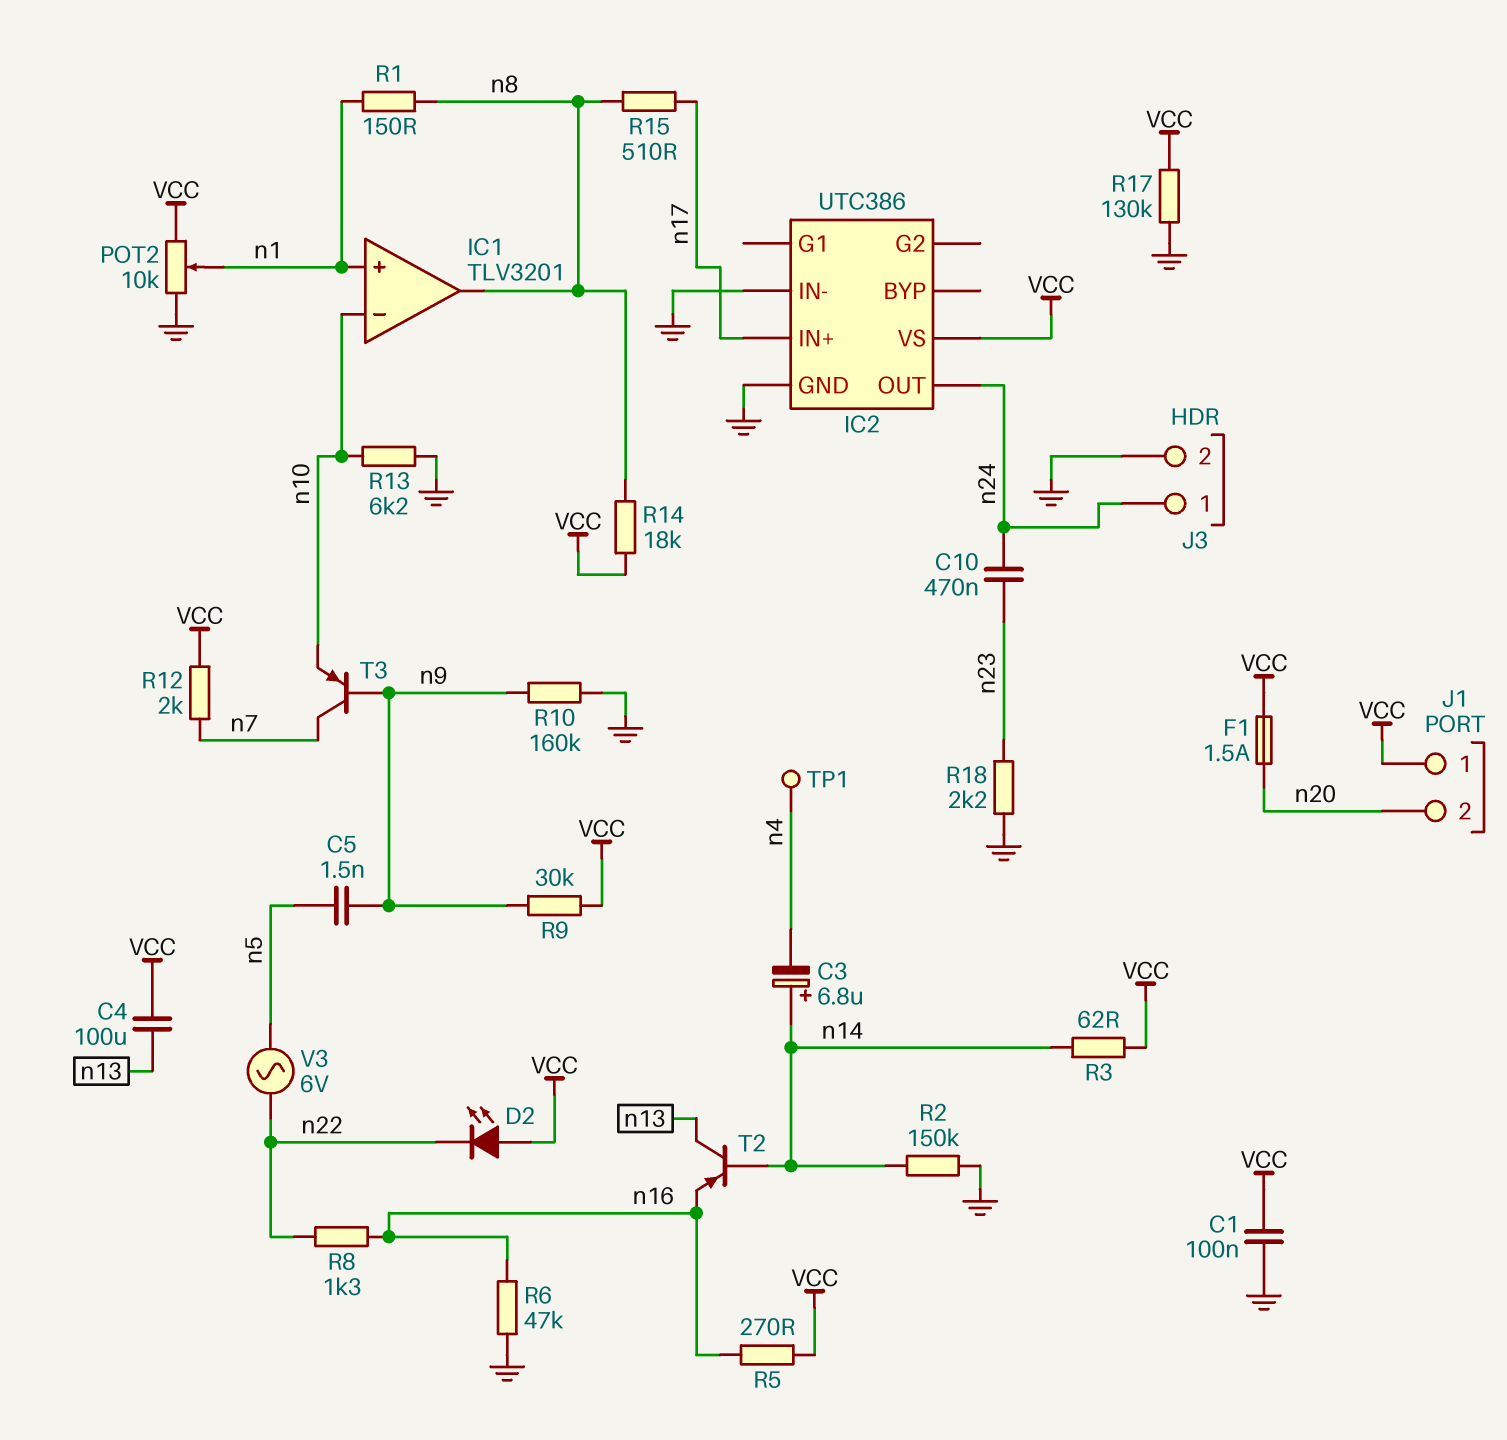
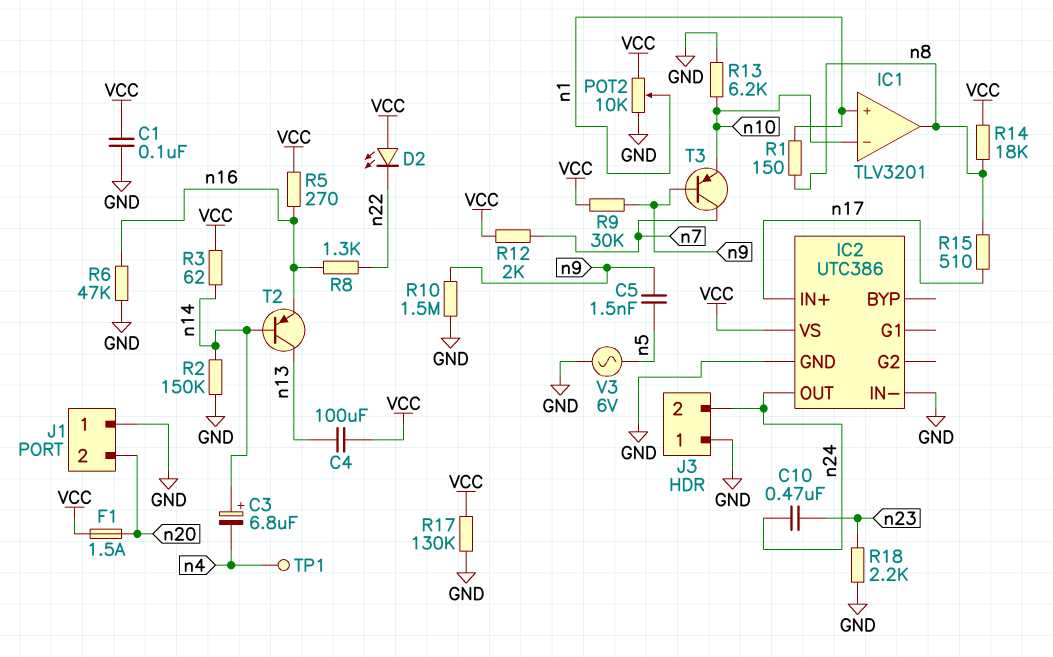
J1 pin 1: VCC -> GND
J3 pin 1: n24 -> GND
J3 pin 2: GND -> n24
R10: 160k (GND, n9) -> 1.5M (GND, n9)
V3: AC 6V (n5, n22) -> AC 6V (GND, n5)

